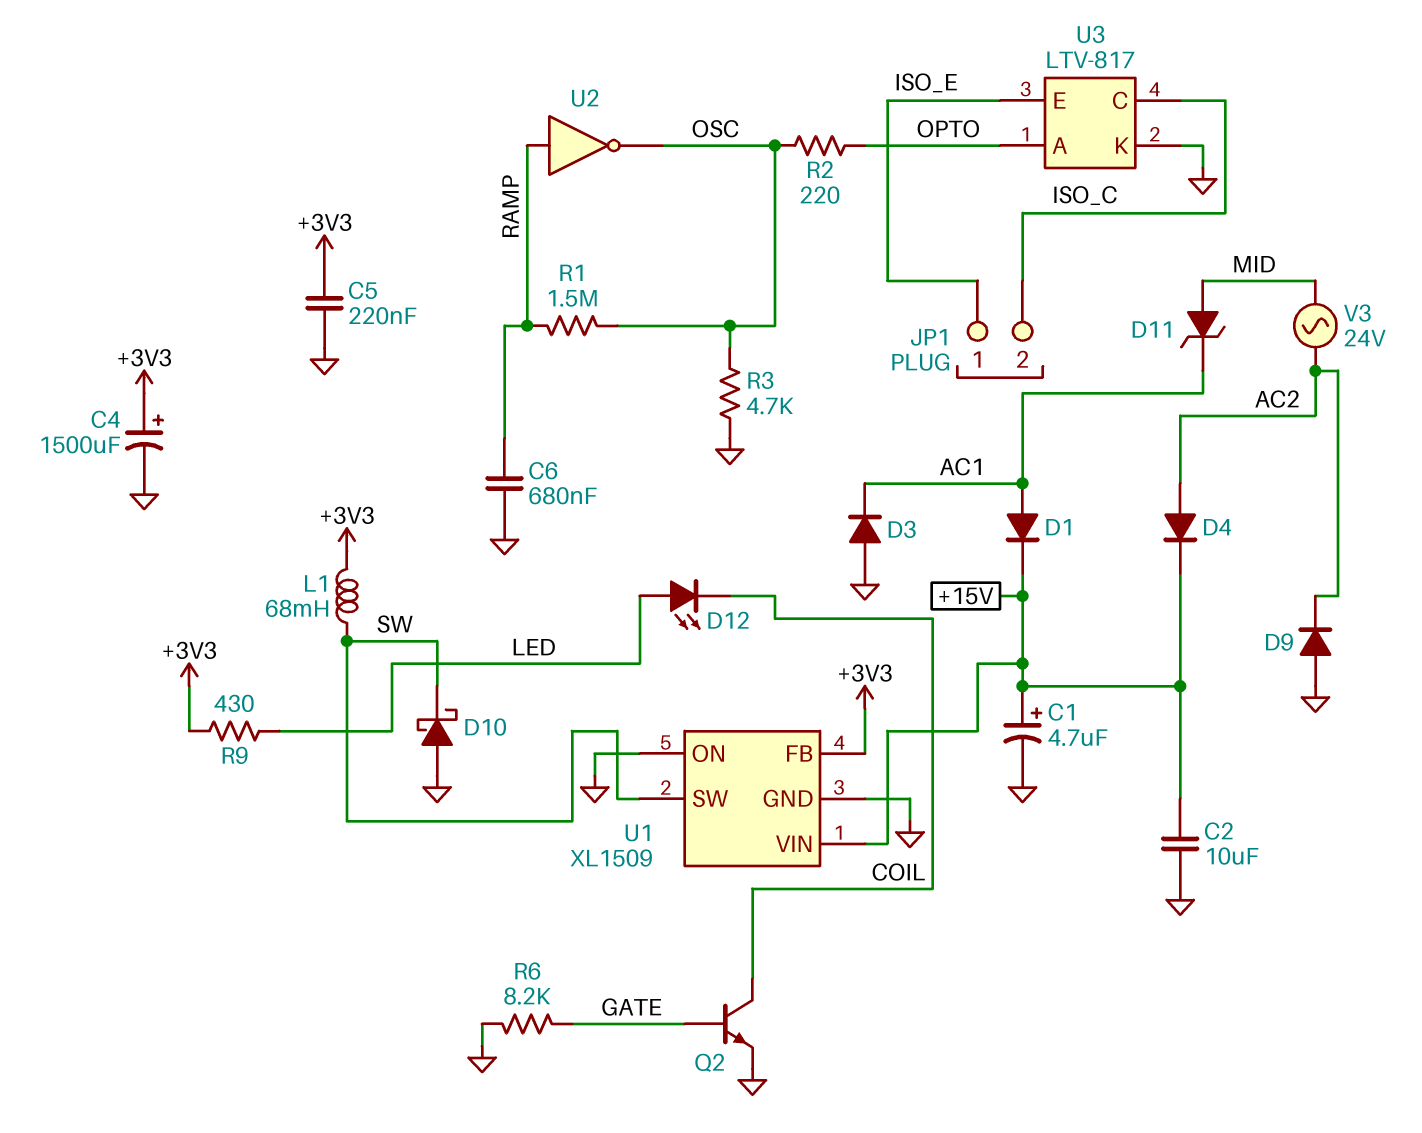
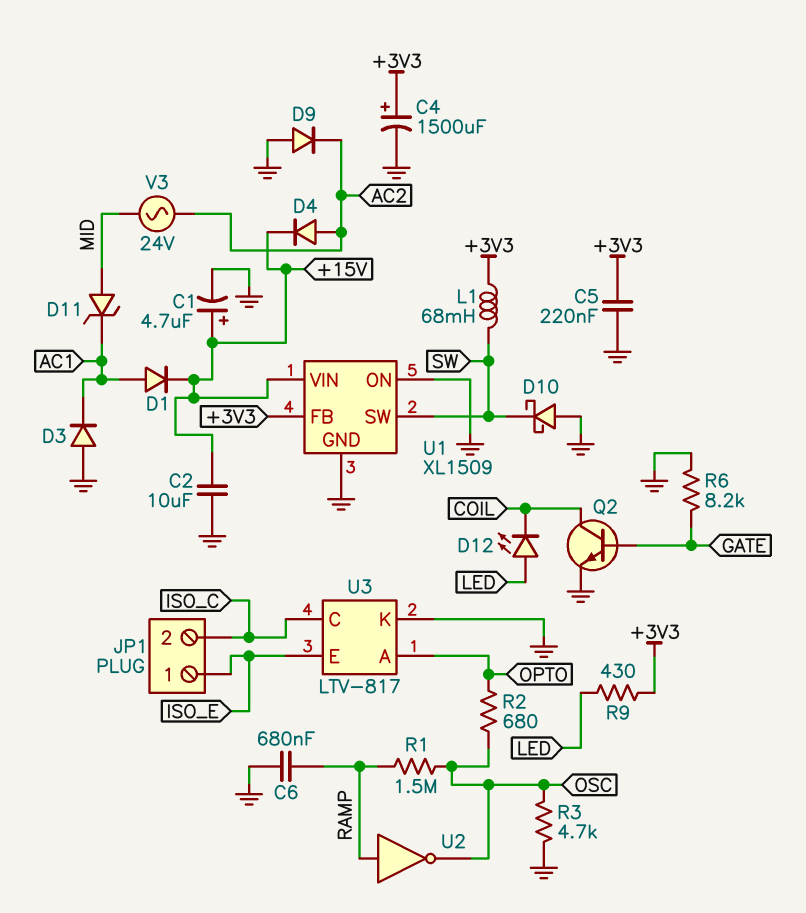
R2: 220 (OPTO, OSC) -> 680 (OPTO, OSC)

